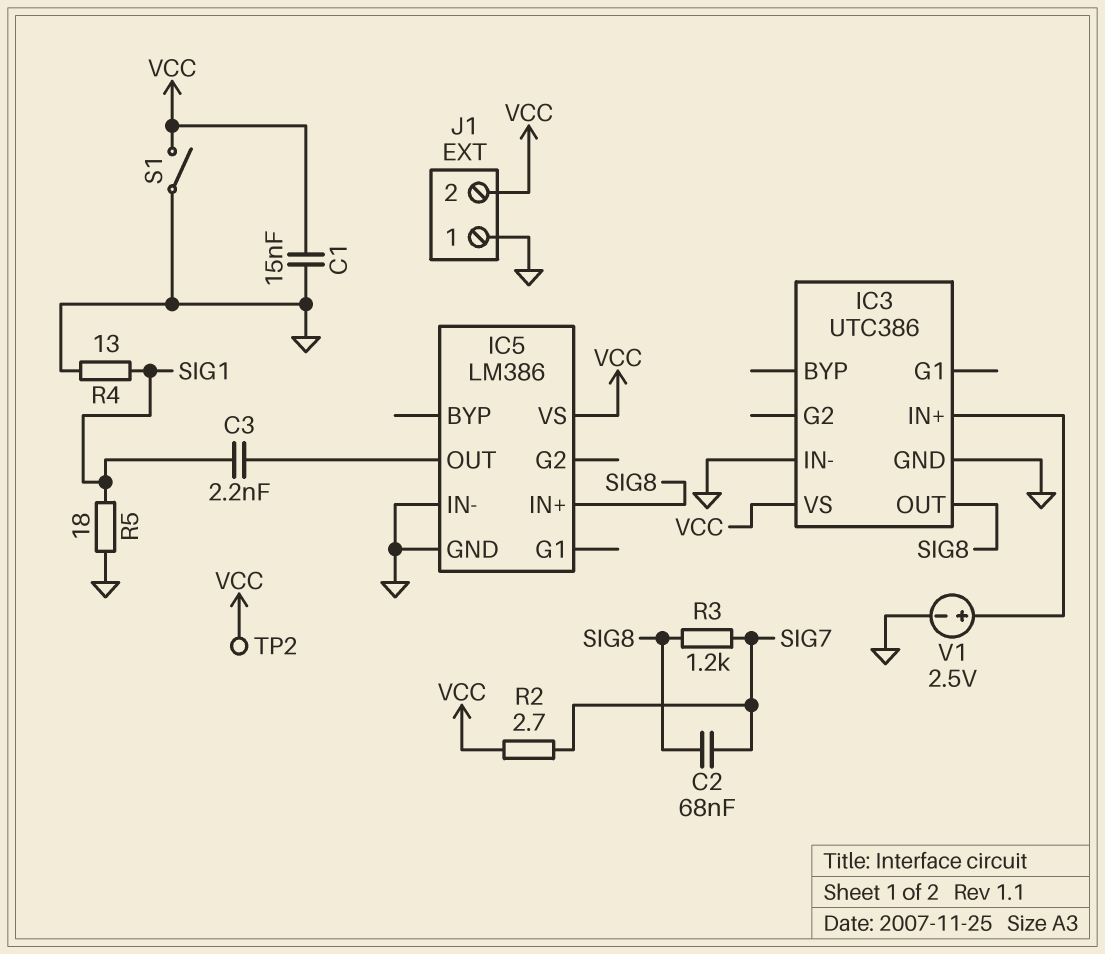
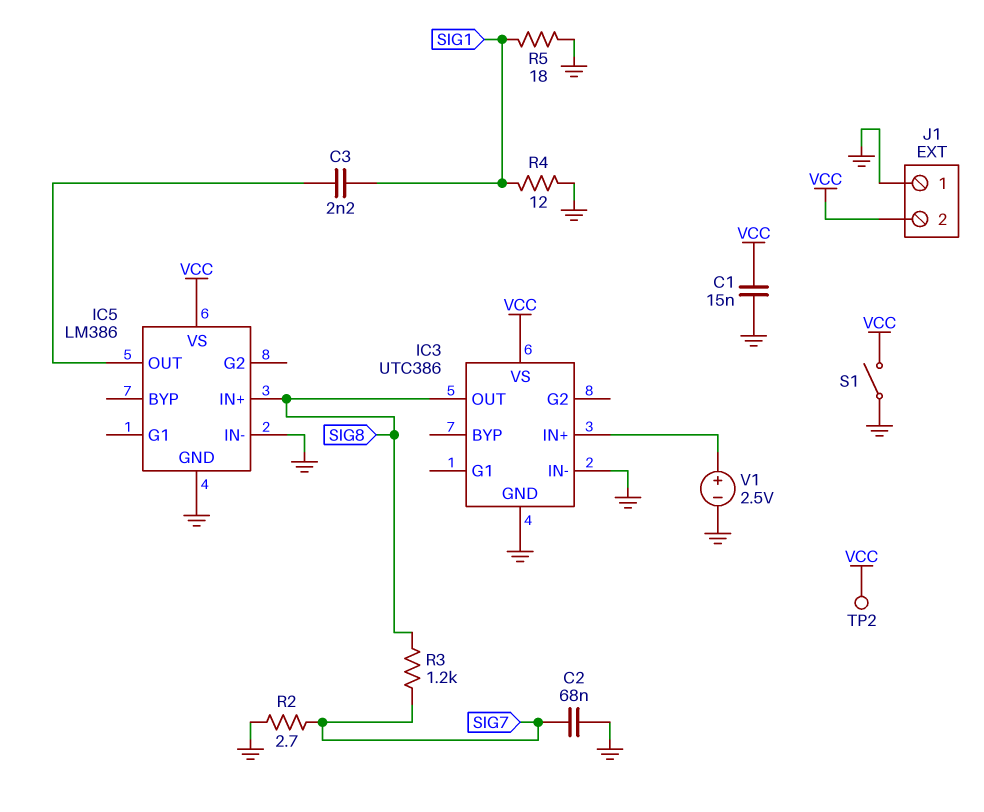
C2: 68nF (SIG7, SIG8) -> 68nF (GND, SIG7)
R2: 2.7 (SIG7, VCC) -> 2.7 (GND, SIG7)
R4: 13 (GND, SIG1) -> 12 (GND, SIG1)

